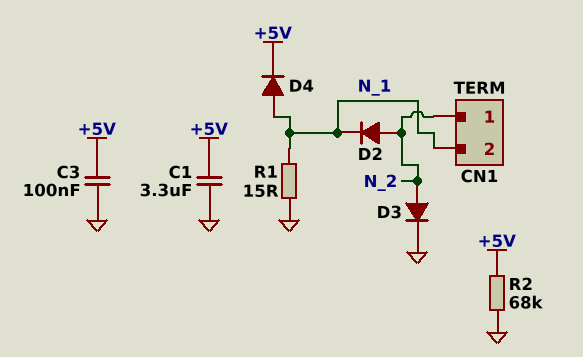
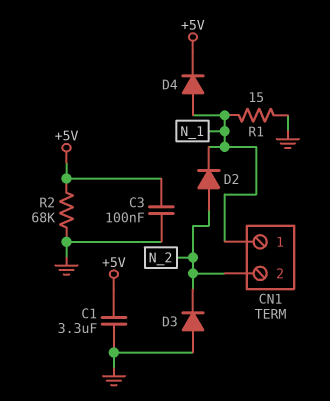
CN1 pin 1: N_2 -> N_1
CN1 pin 2: N_1 -> N_2
D3: diode (A N_2, K GND) -> diode (A GND, K N_2)

